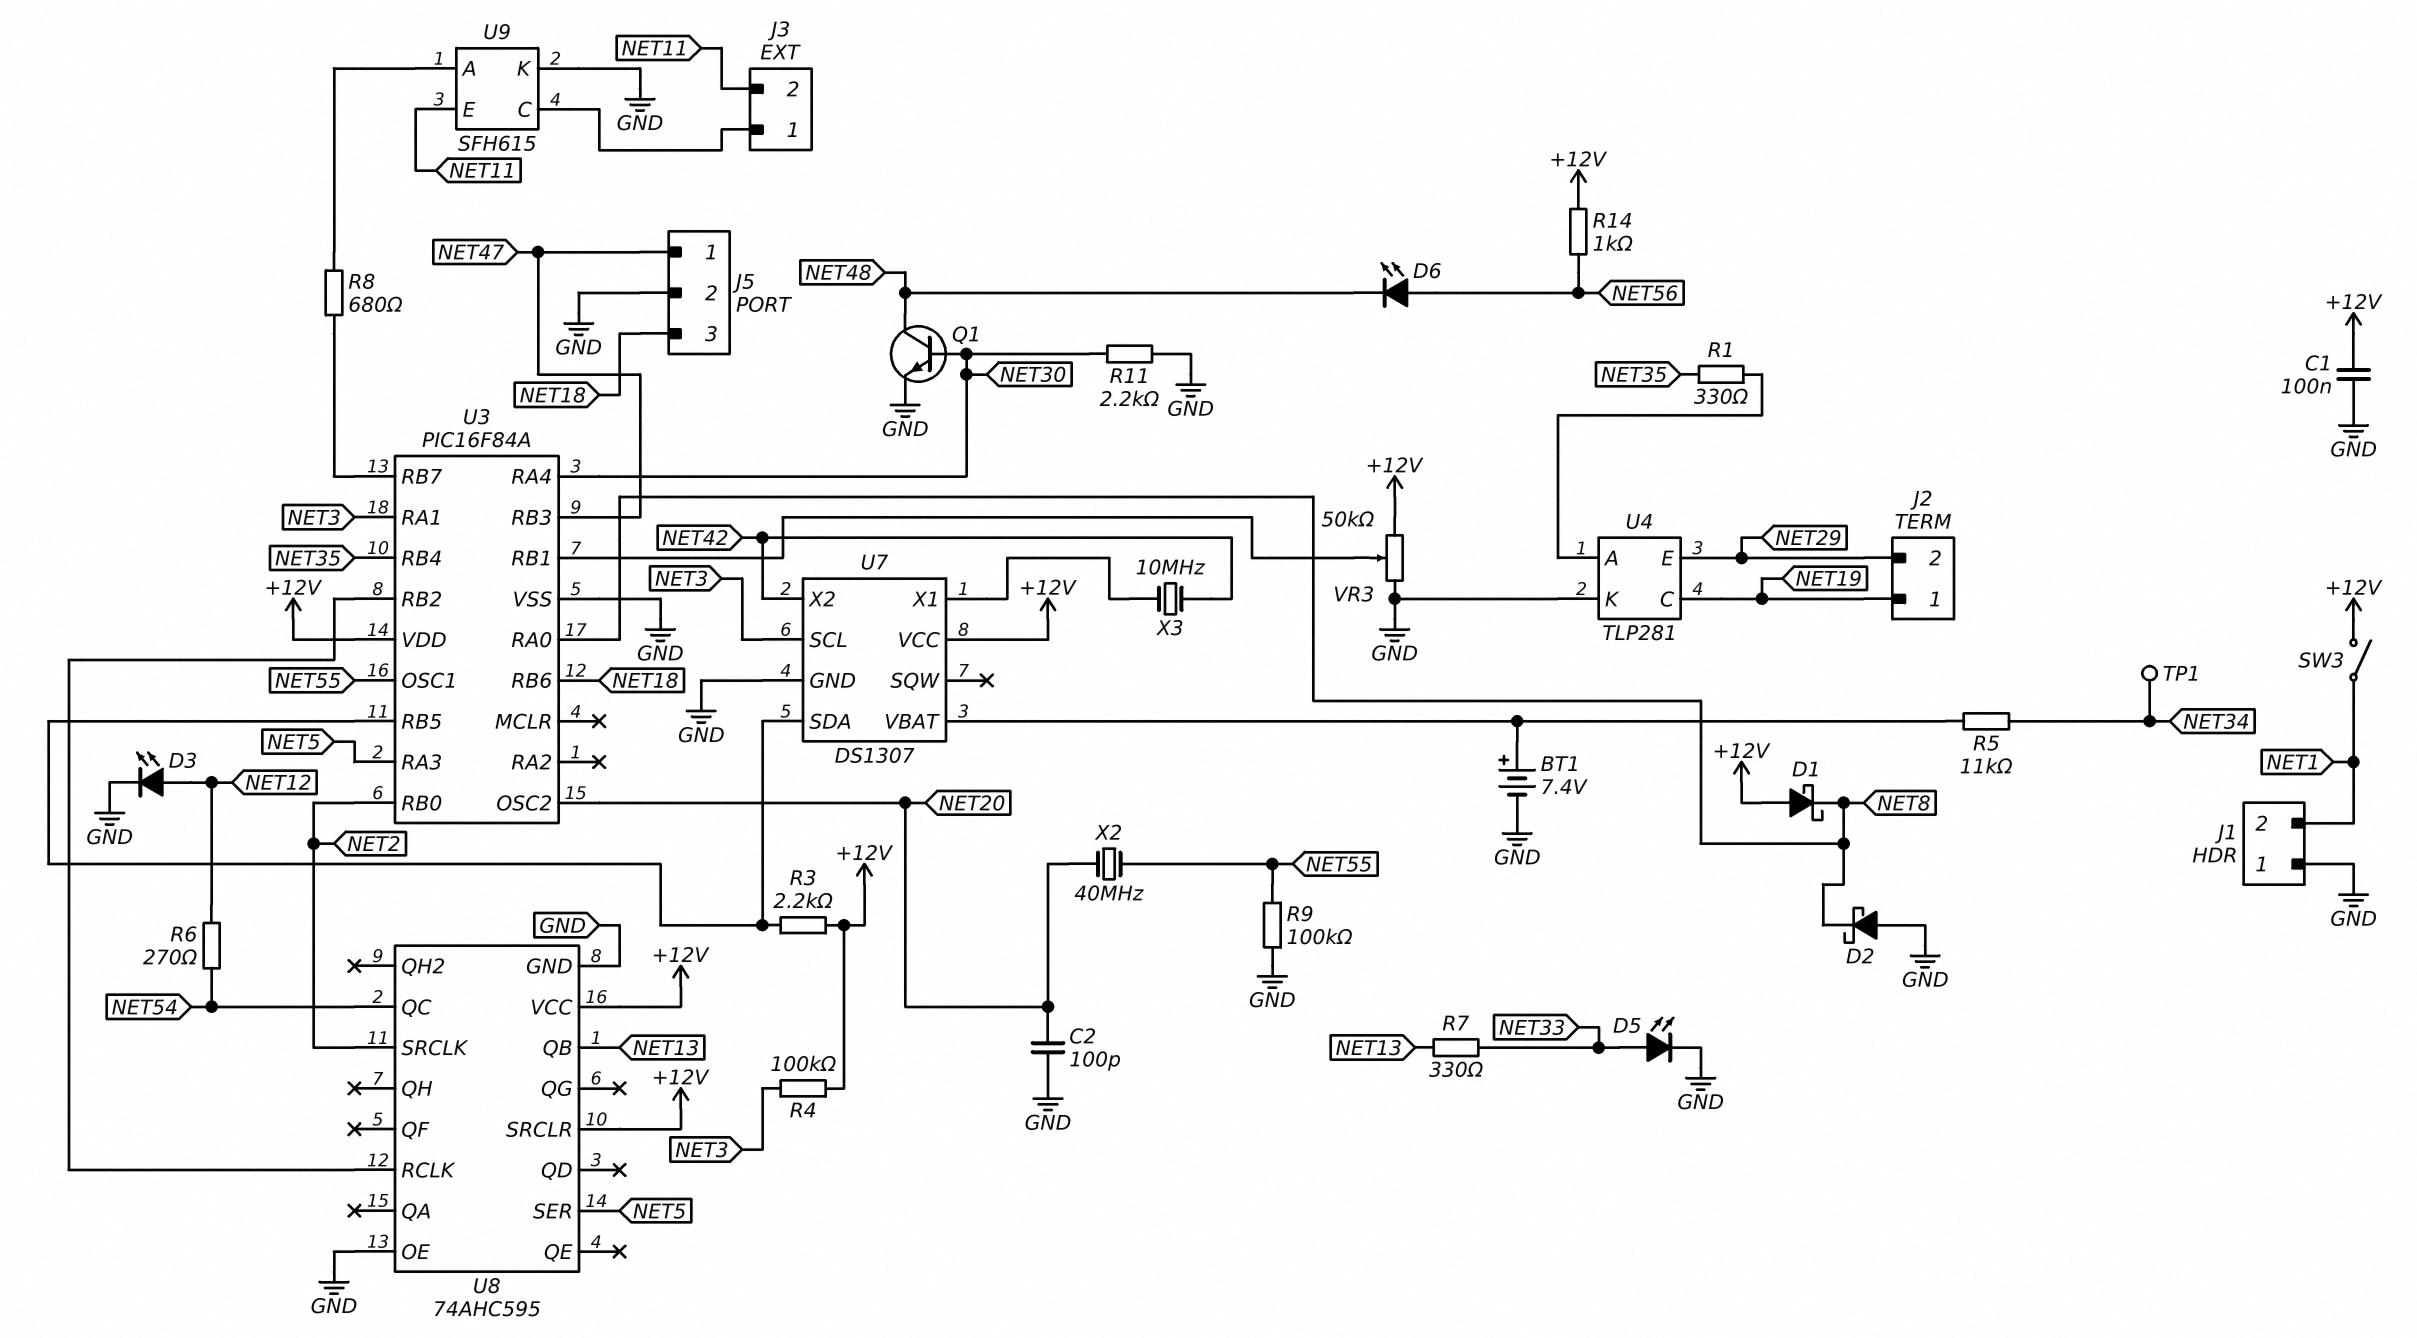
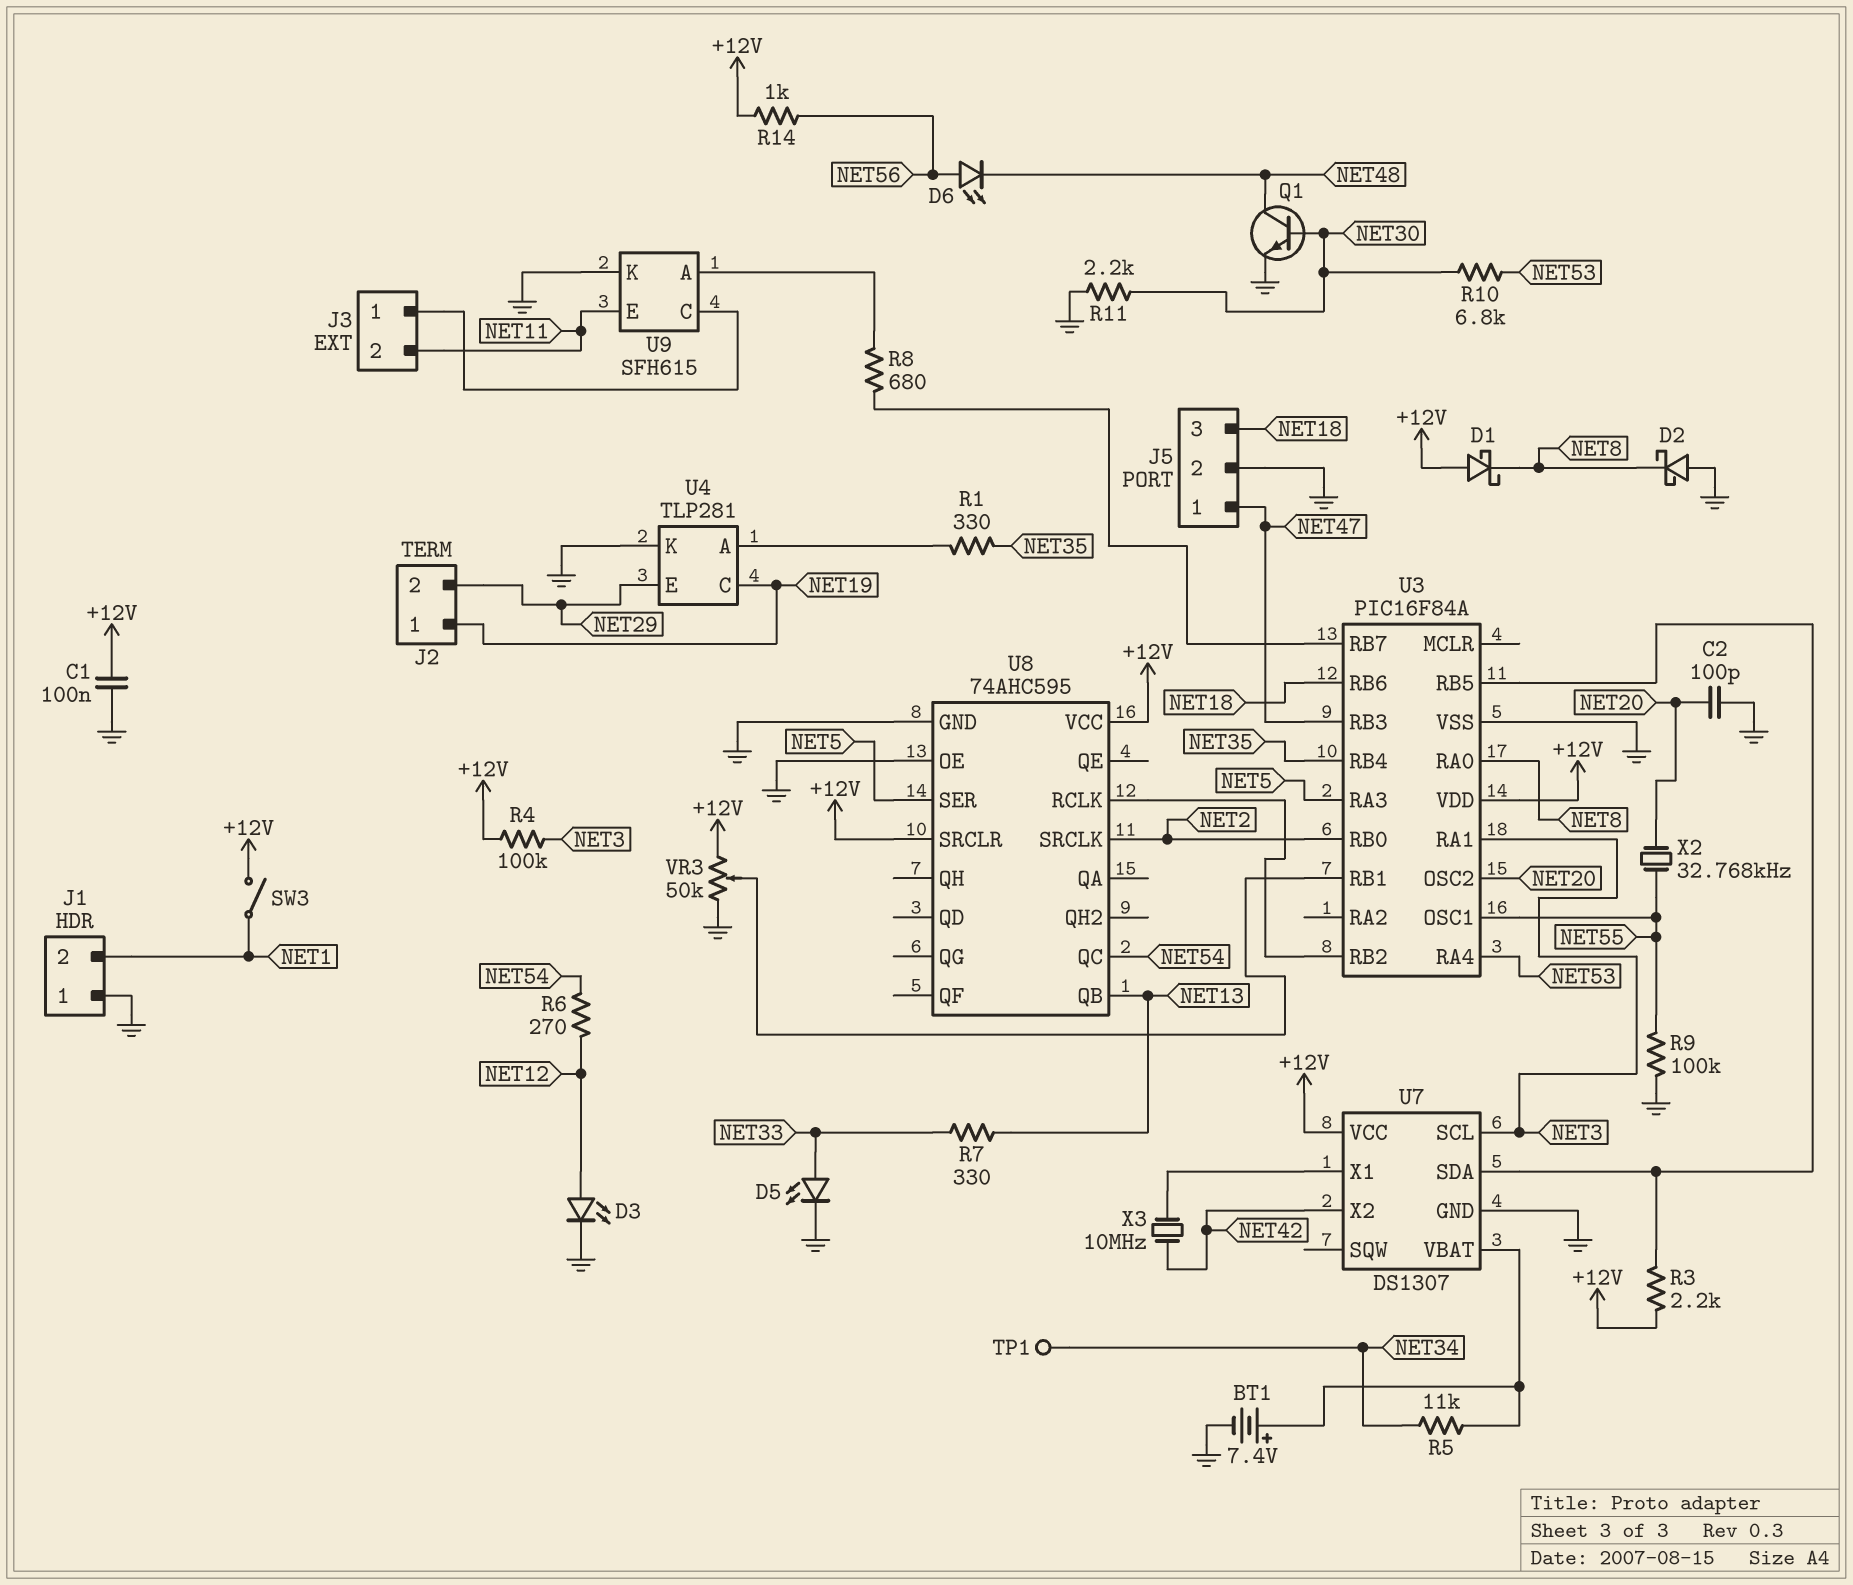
R10: none -> 6.8k (NET30, NET53)
U3 pin RA4: NET30 -> NET53
X2: 40MHz (NET20, NET55) -> 32.768kHz (NET20, NET55)

